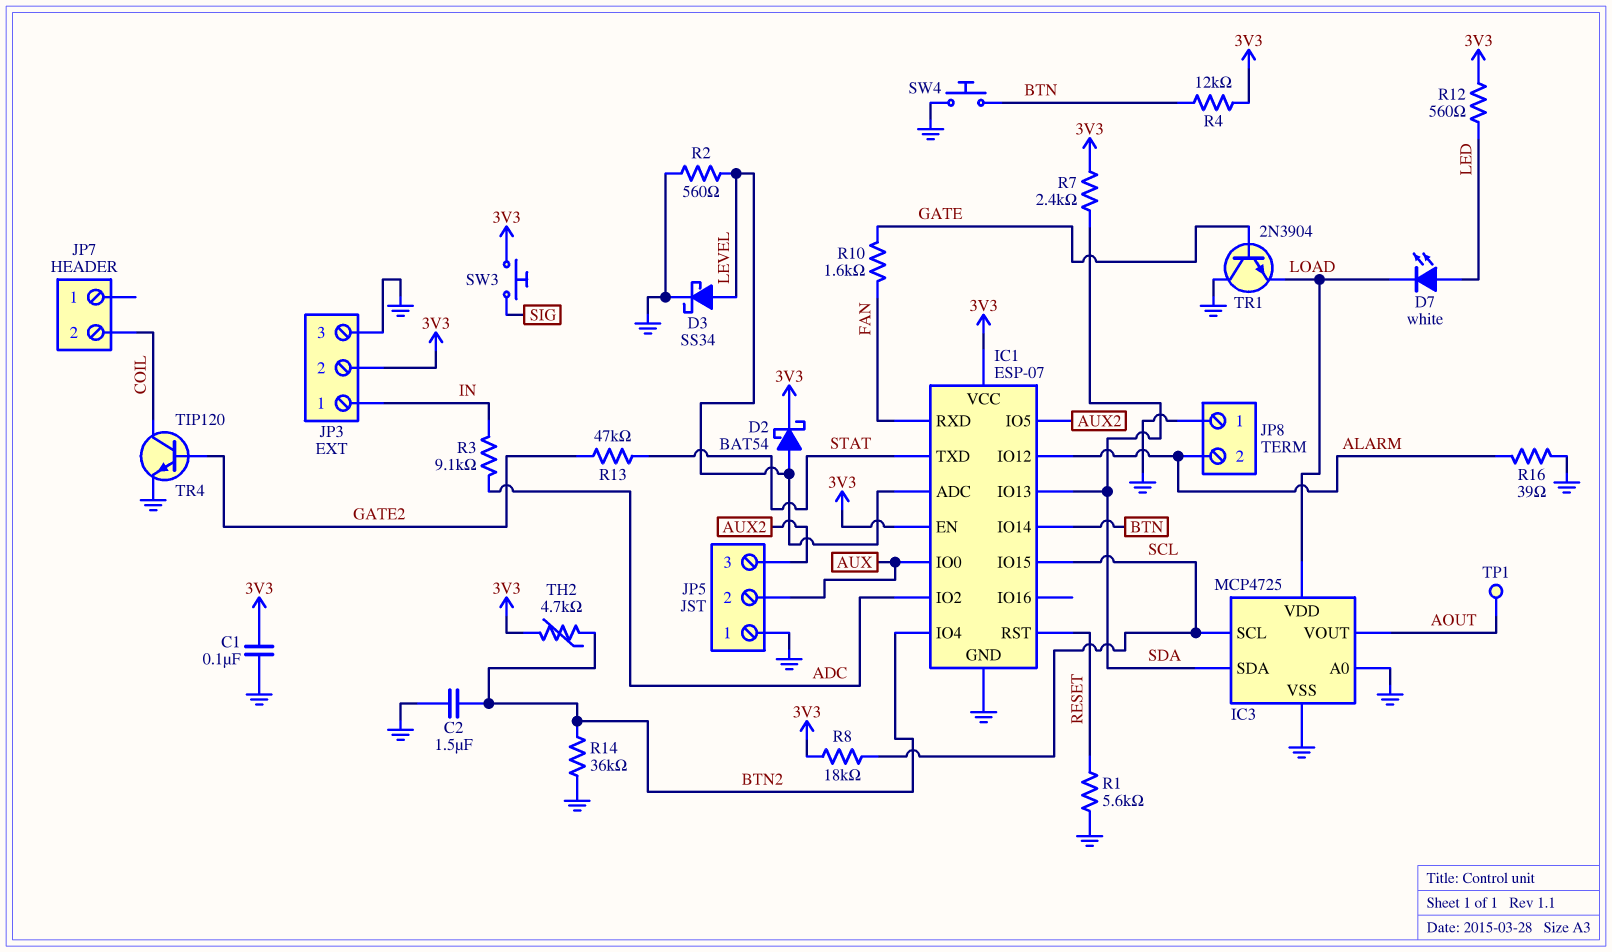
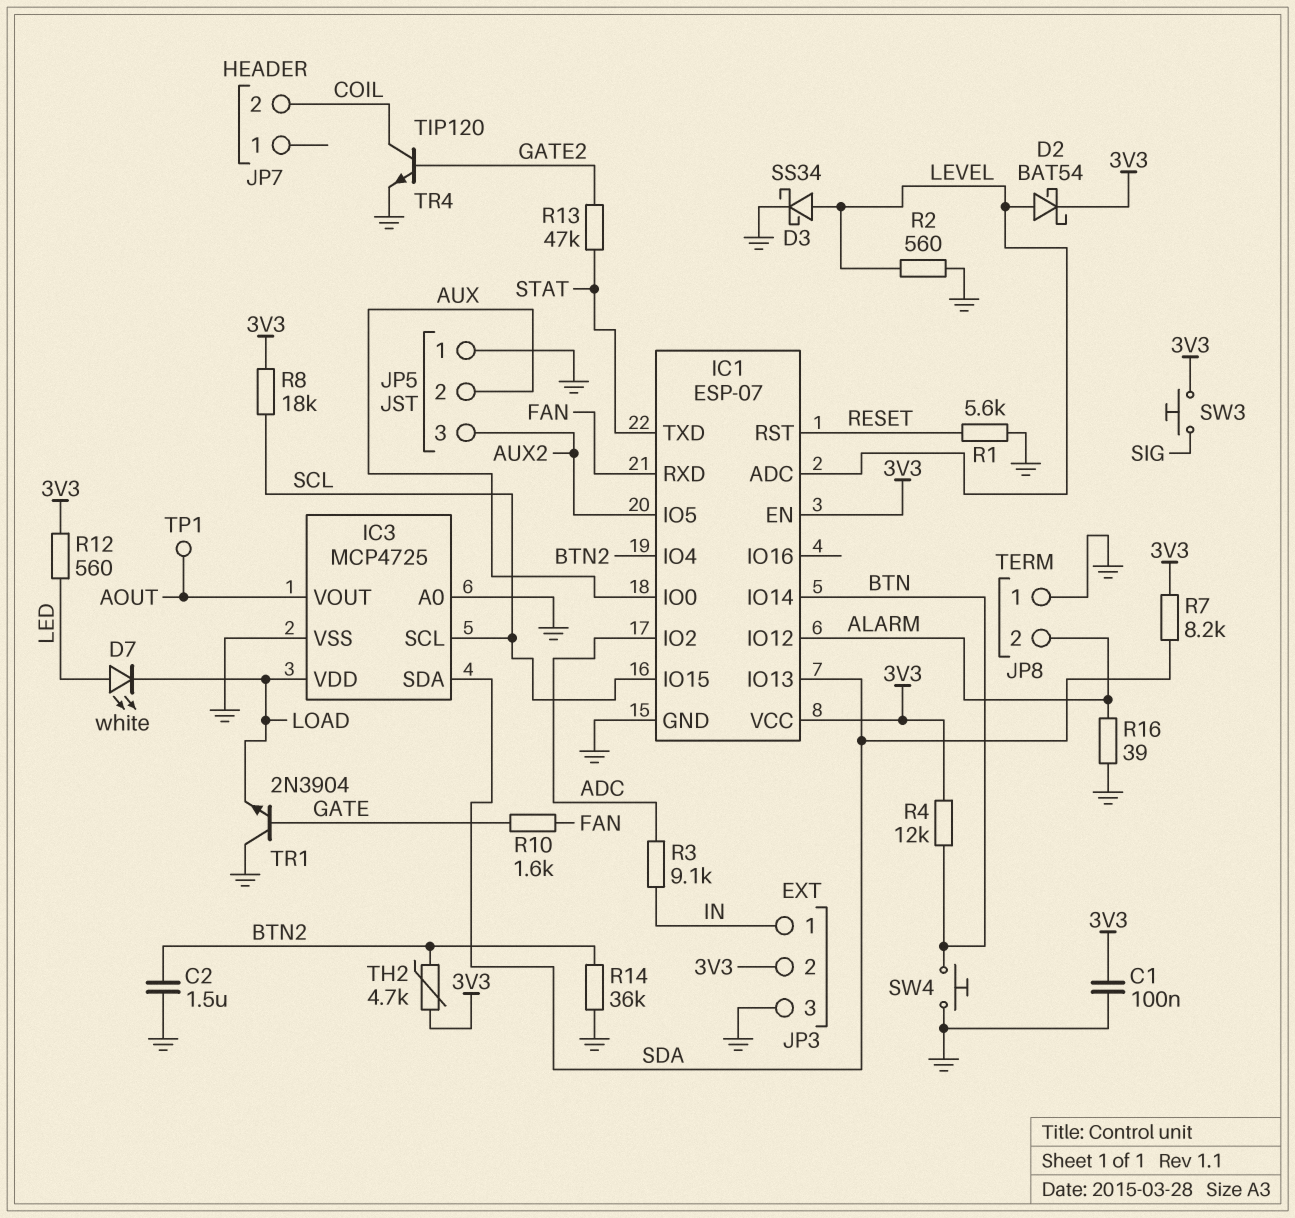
R7: 2.4k (3V3, SDA) -> 8.2k (3V3, SDA)

